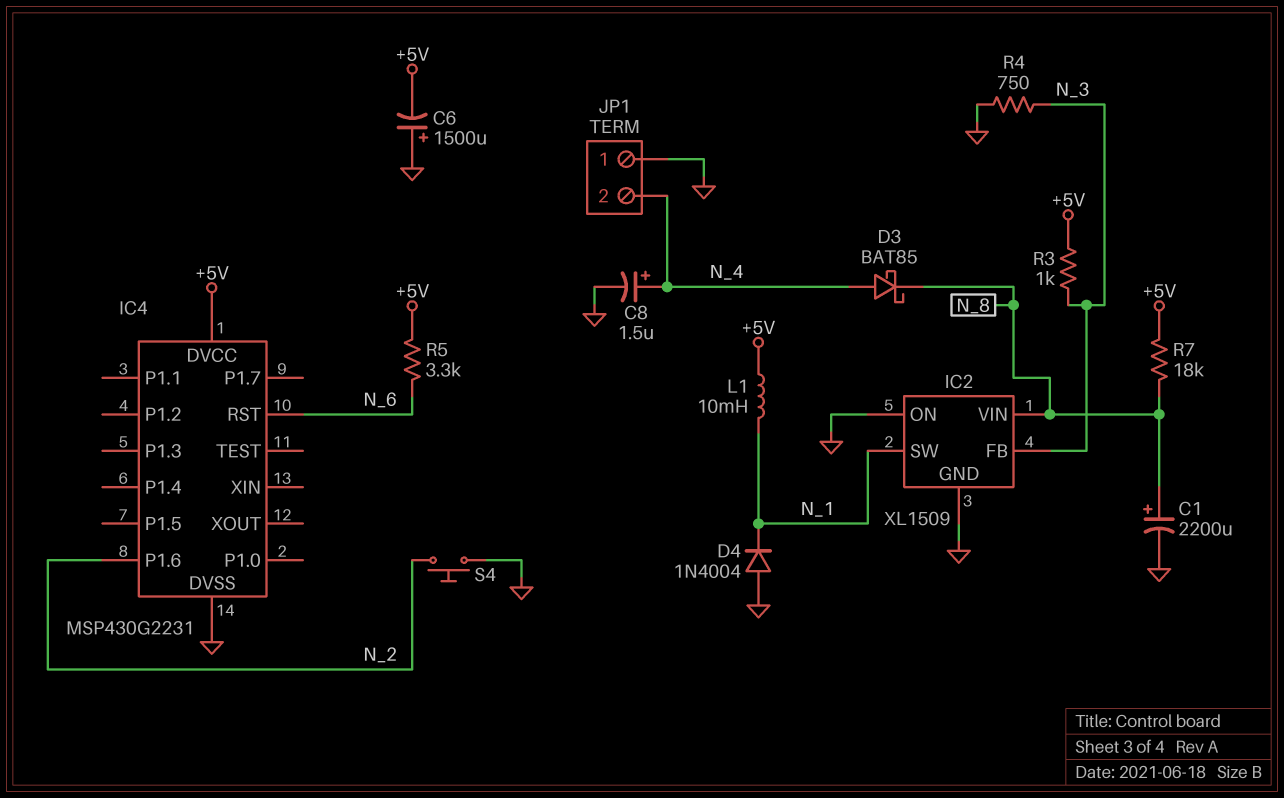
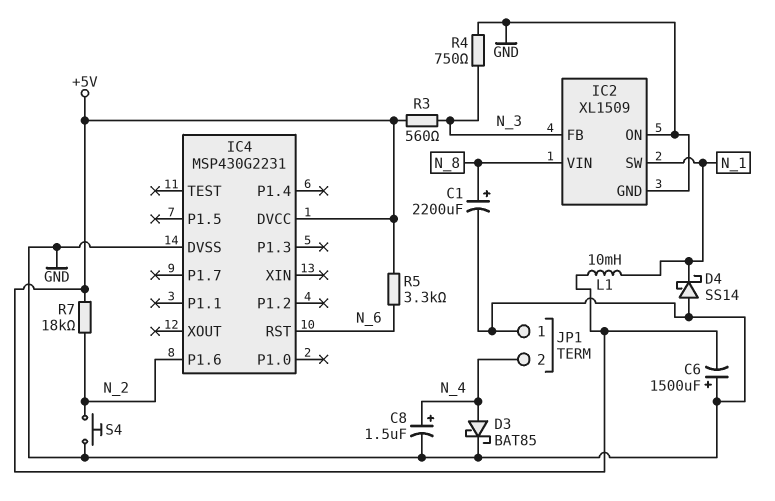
D3: schottky BAT85 (A N_4, K N_8) -> schottky BAT85 (A N_4, K GND)
D4: diode 1N4004 (A GND, K N_1) -> schottky SS14 (A GND, K N_1)
R3: 1k (+5V, N_3) -> 560 (+5V, N_3)
R7: 18k (+5V, N_8) -> 18k (+5V, N_2)

